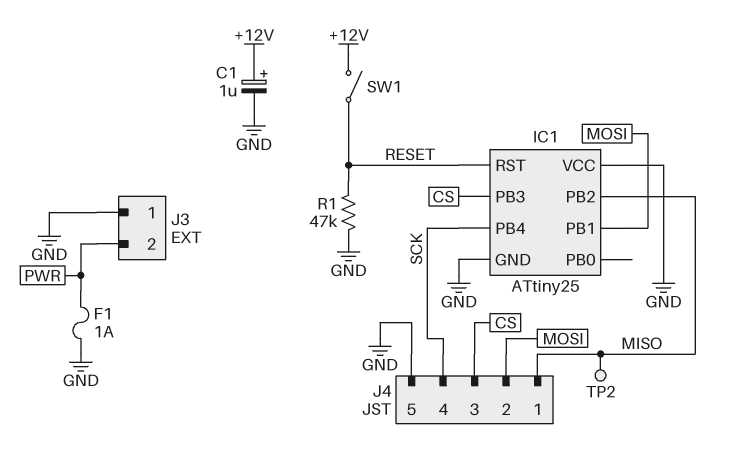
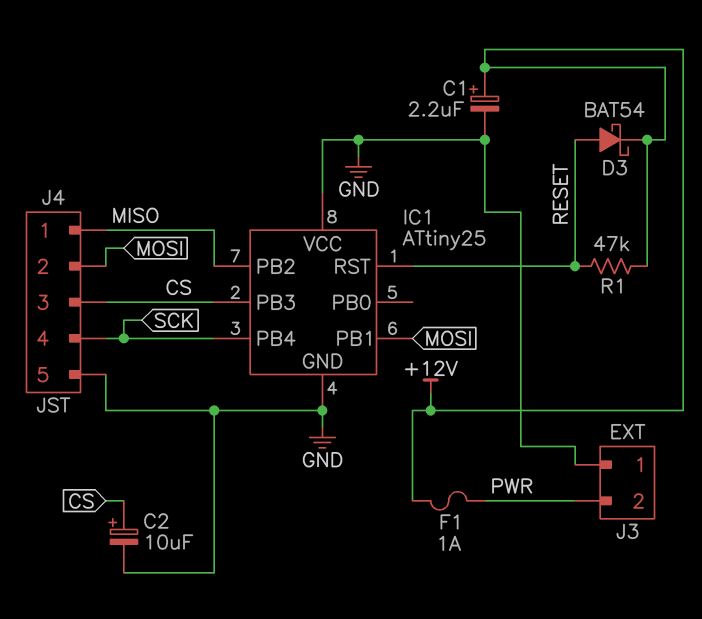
C1: 1uF (plus +12V, minus GND) -> 2.2uF (plus +12V, minus GND)
C2: none -> 10uF (plus CS, minus GND)
D3: none -> schottky BAT54 (A RESET, K +12V)
F1: 1A (GND, PWR) -> 1A (+12V, PWR)
R1: 47k (GND, RESET) -> 47k (+12V, RESET)
SW1: switch (+12V, RESET) -> none
TP2: test point (MISO) -> none

